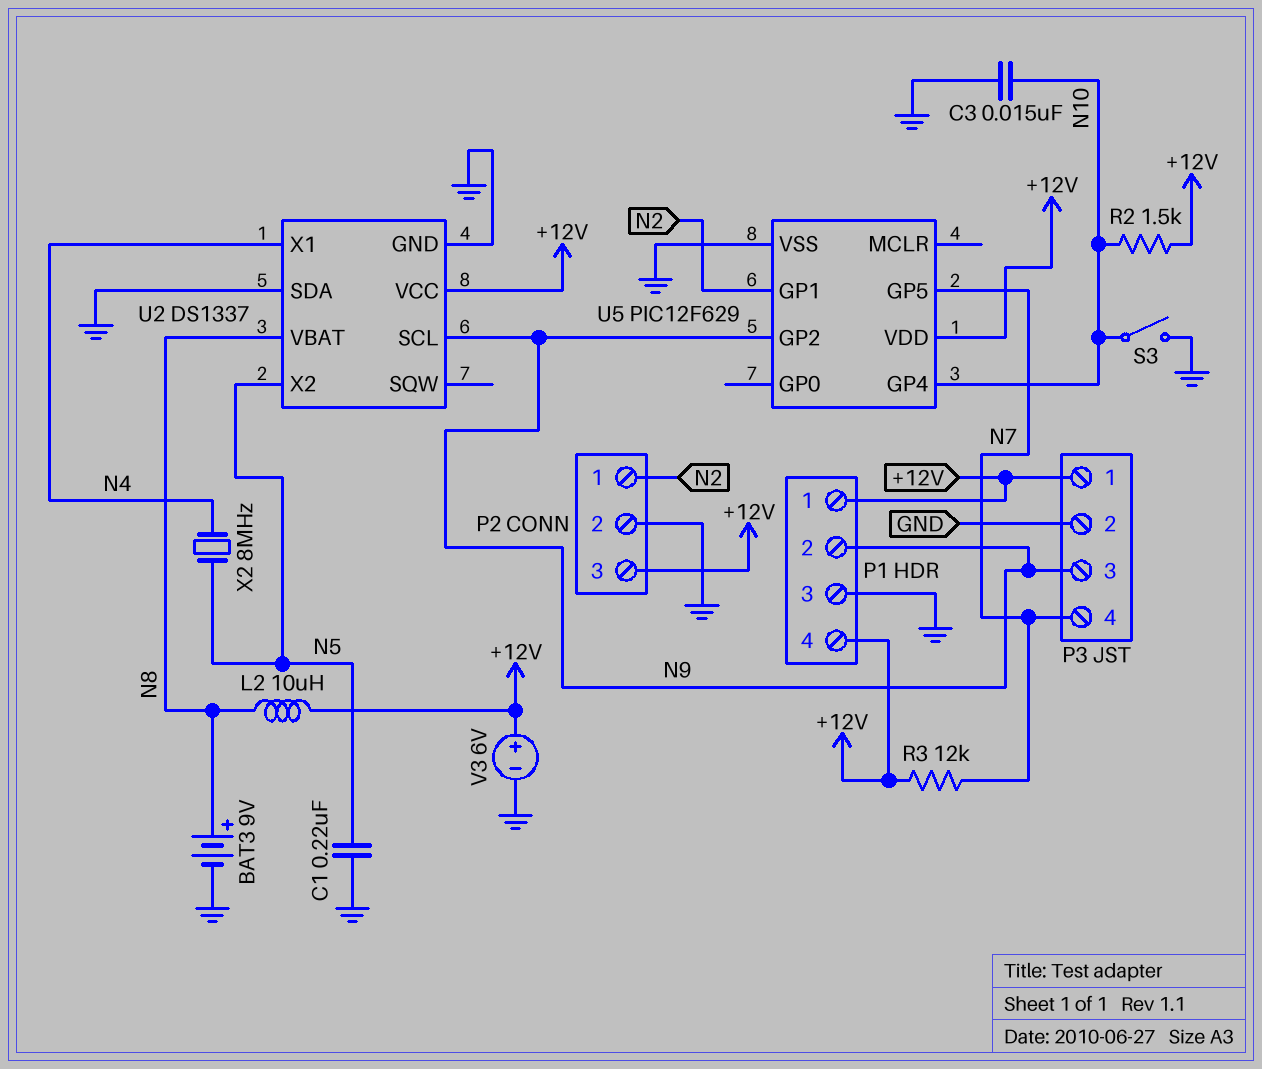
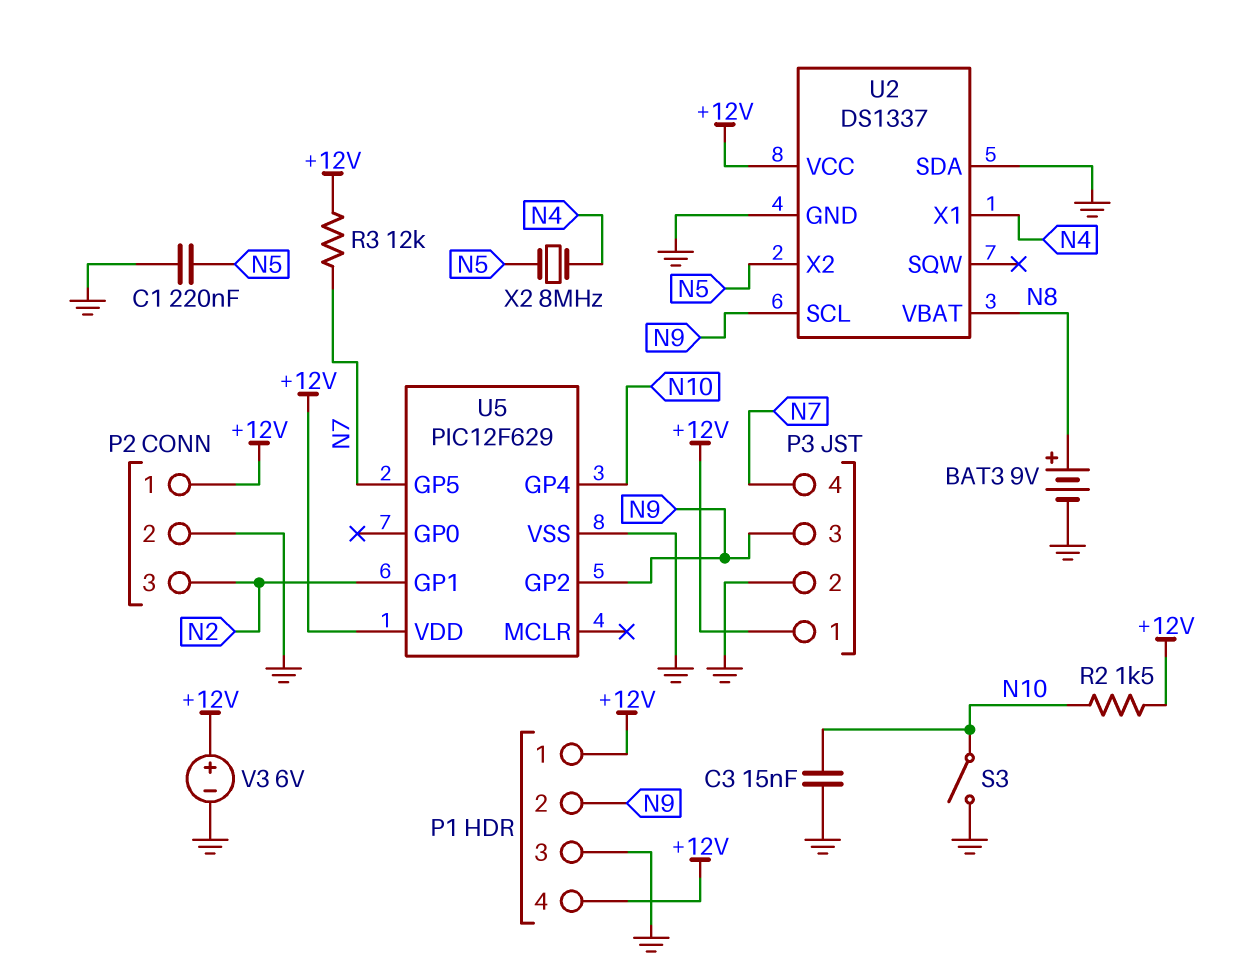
L2: 10uH (+12V, N8) -> none
P2 pin 1: N2 -> +12V
P2 pin 3: +12V -> N2

